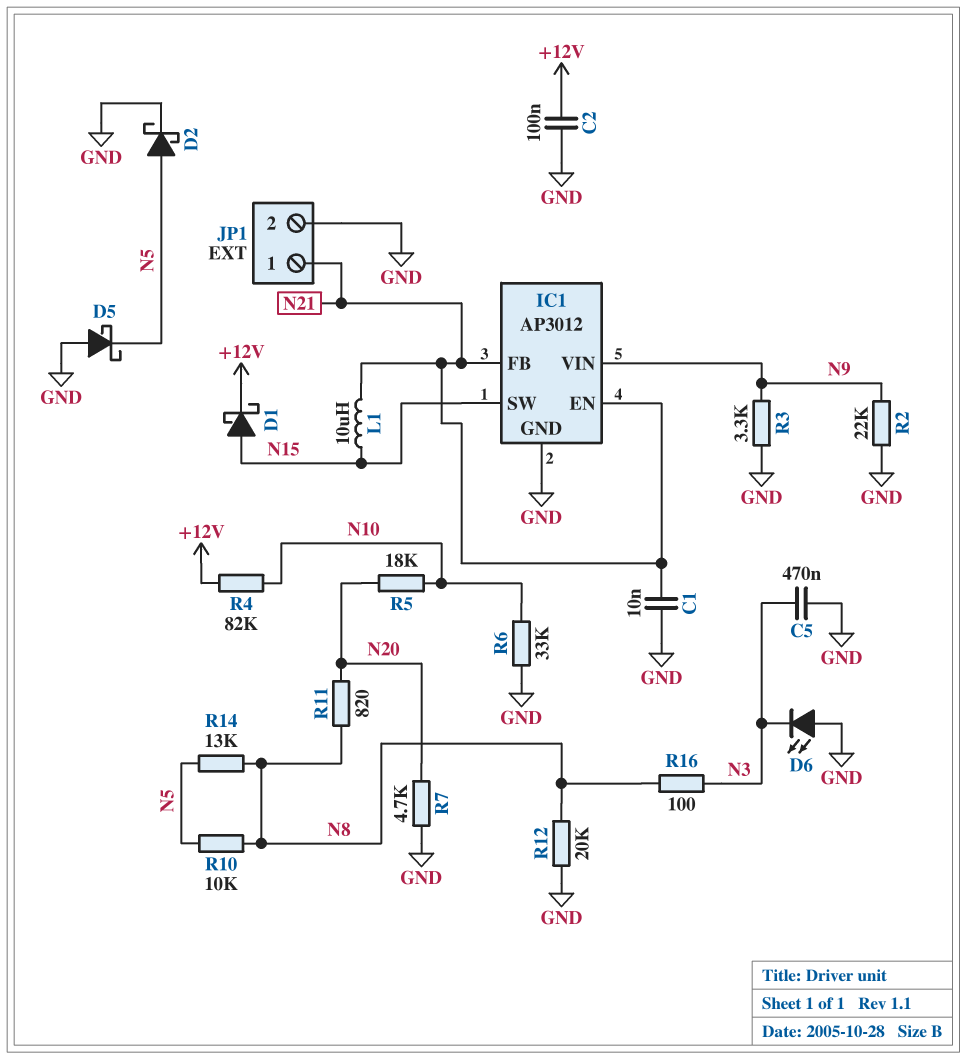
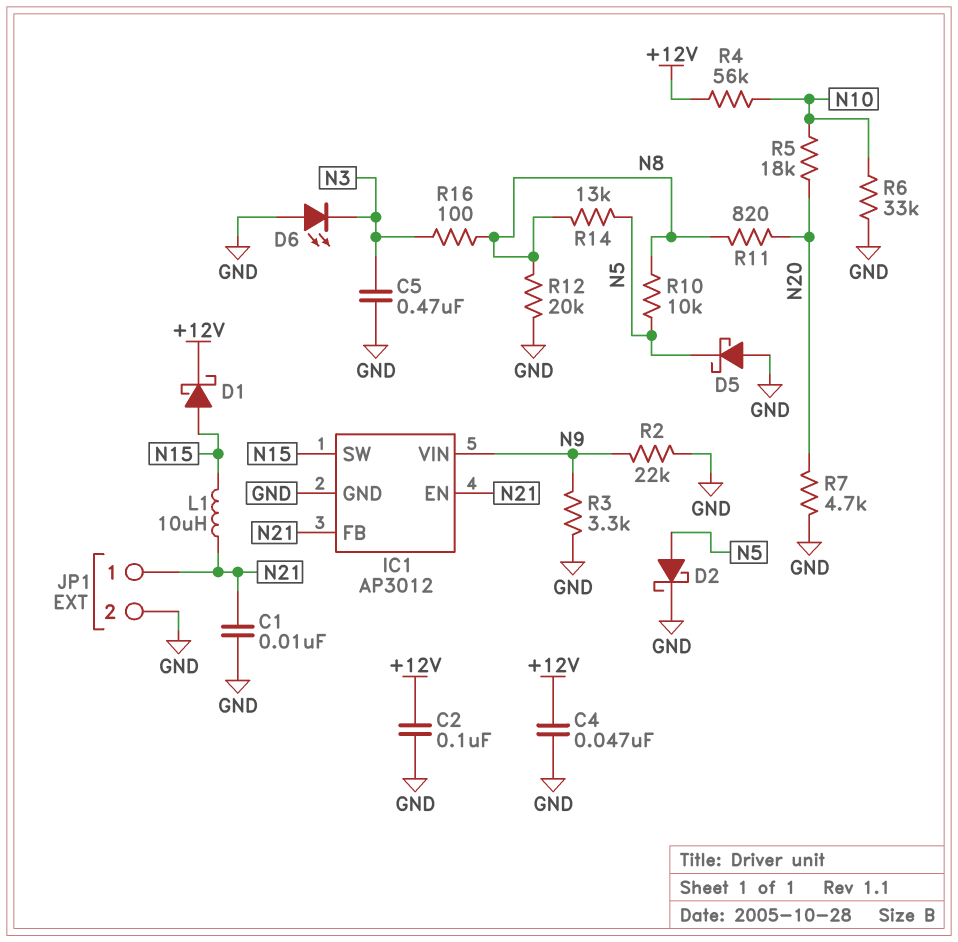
C4: none -> 47nF (+12V, GND)
R4: 82k (+12V, N10) -> 56k (+12V, N10)

